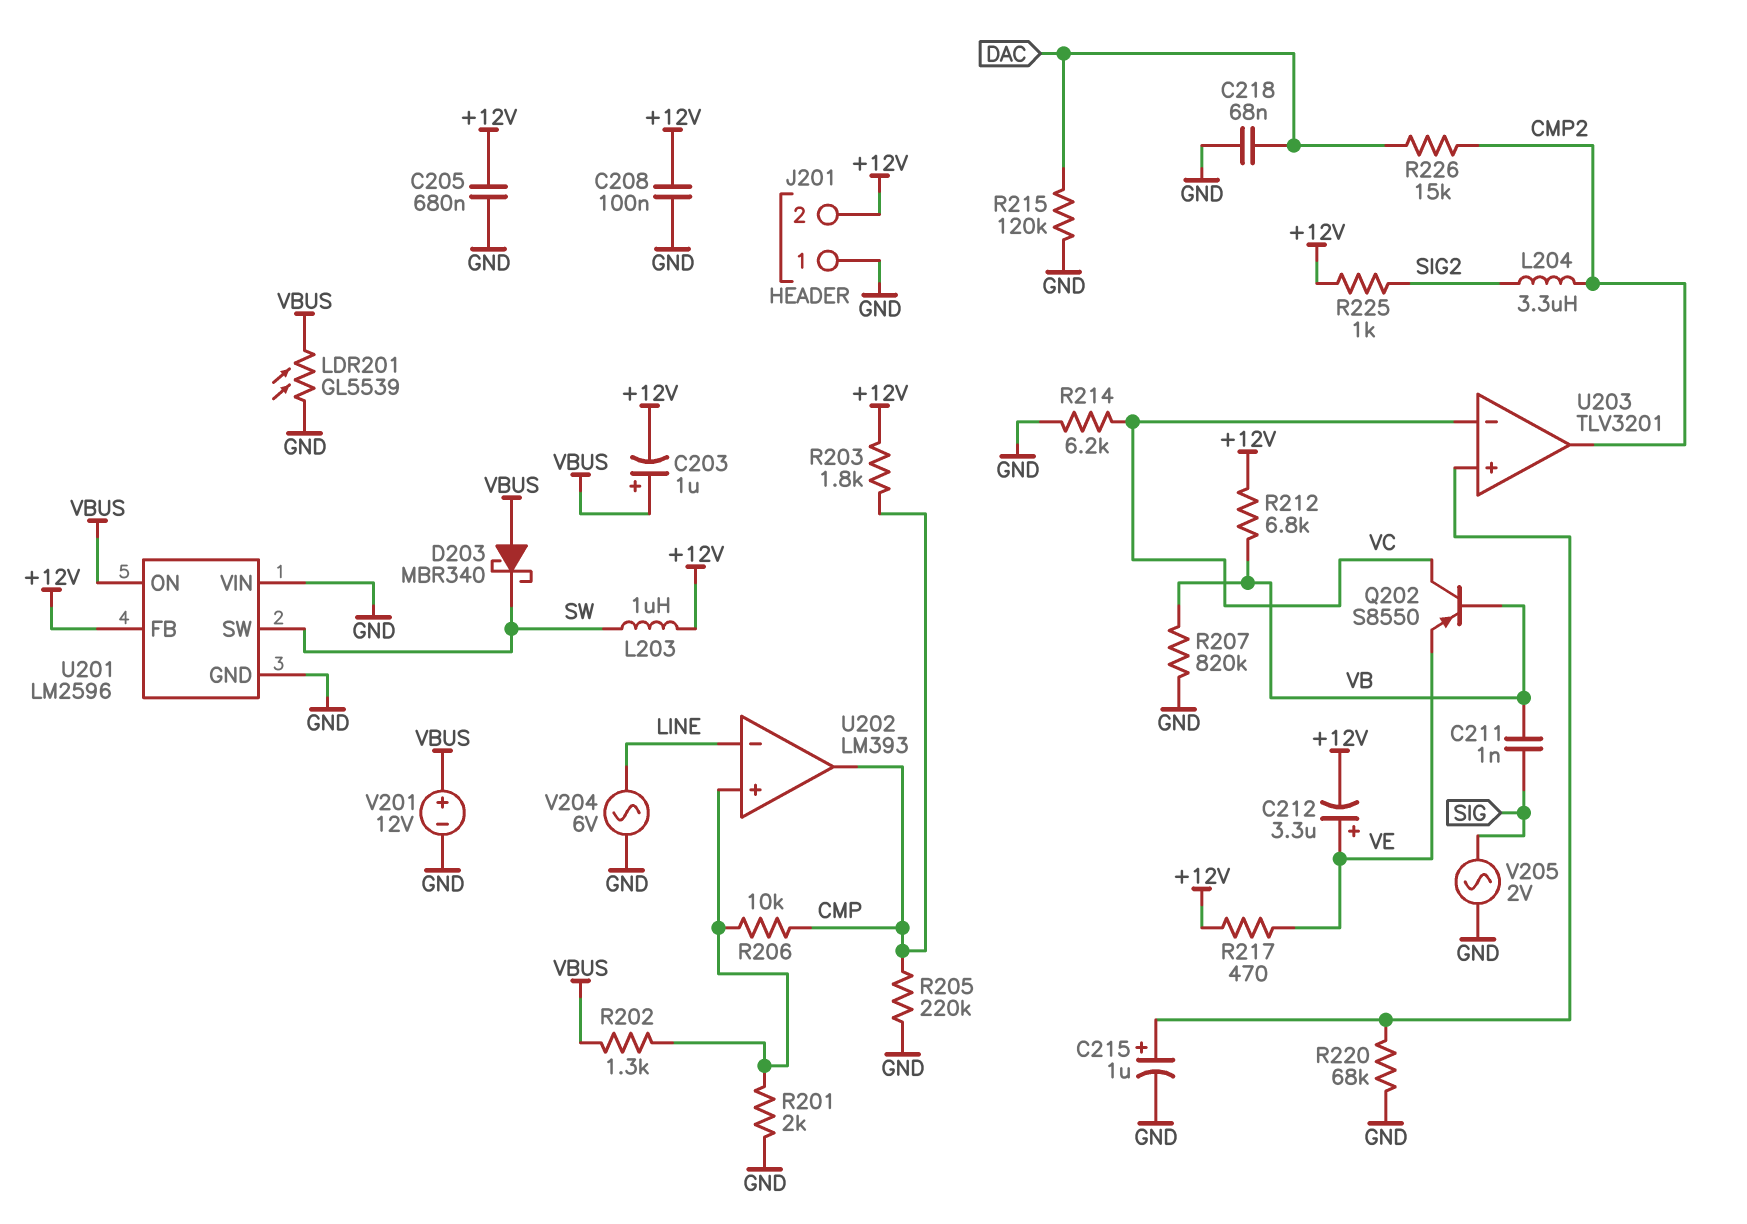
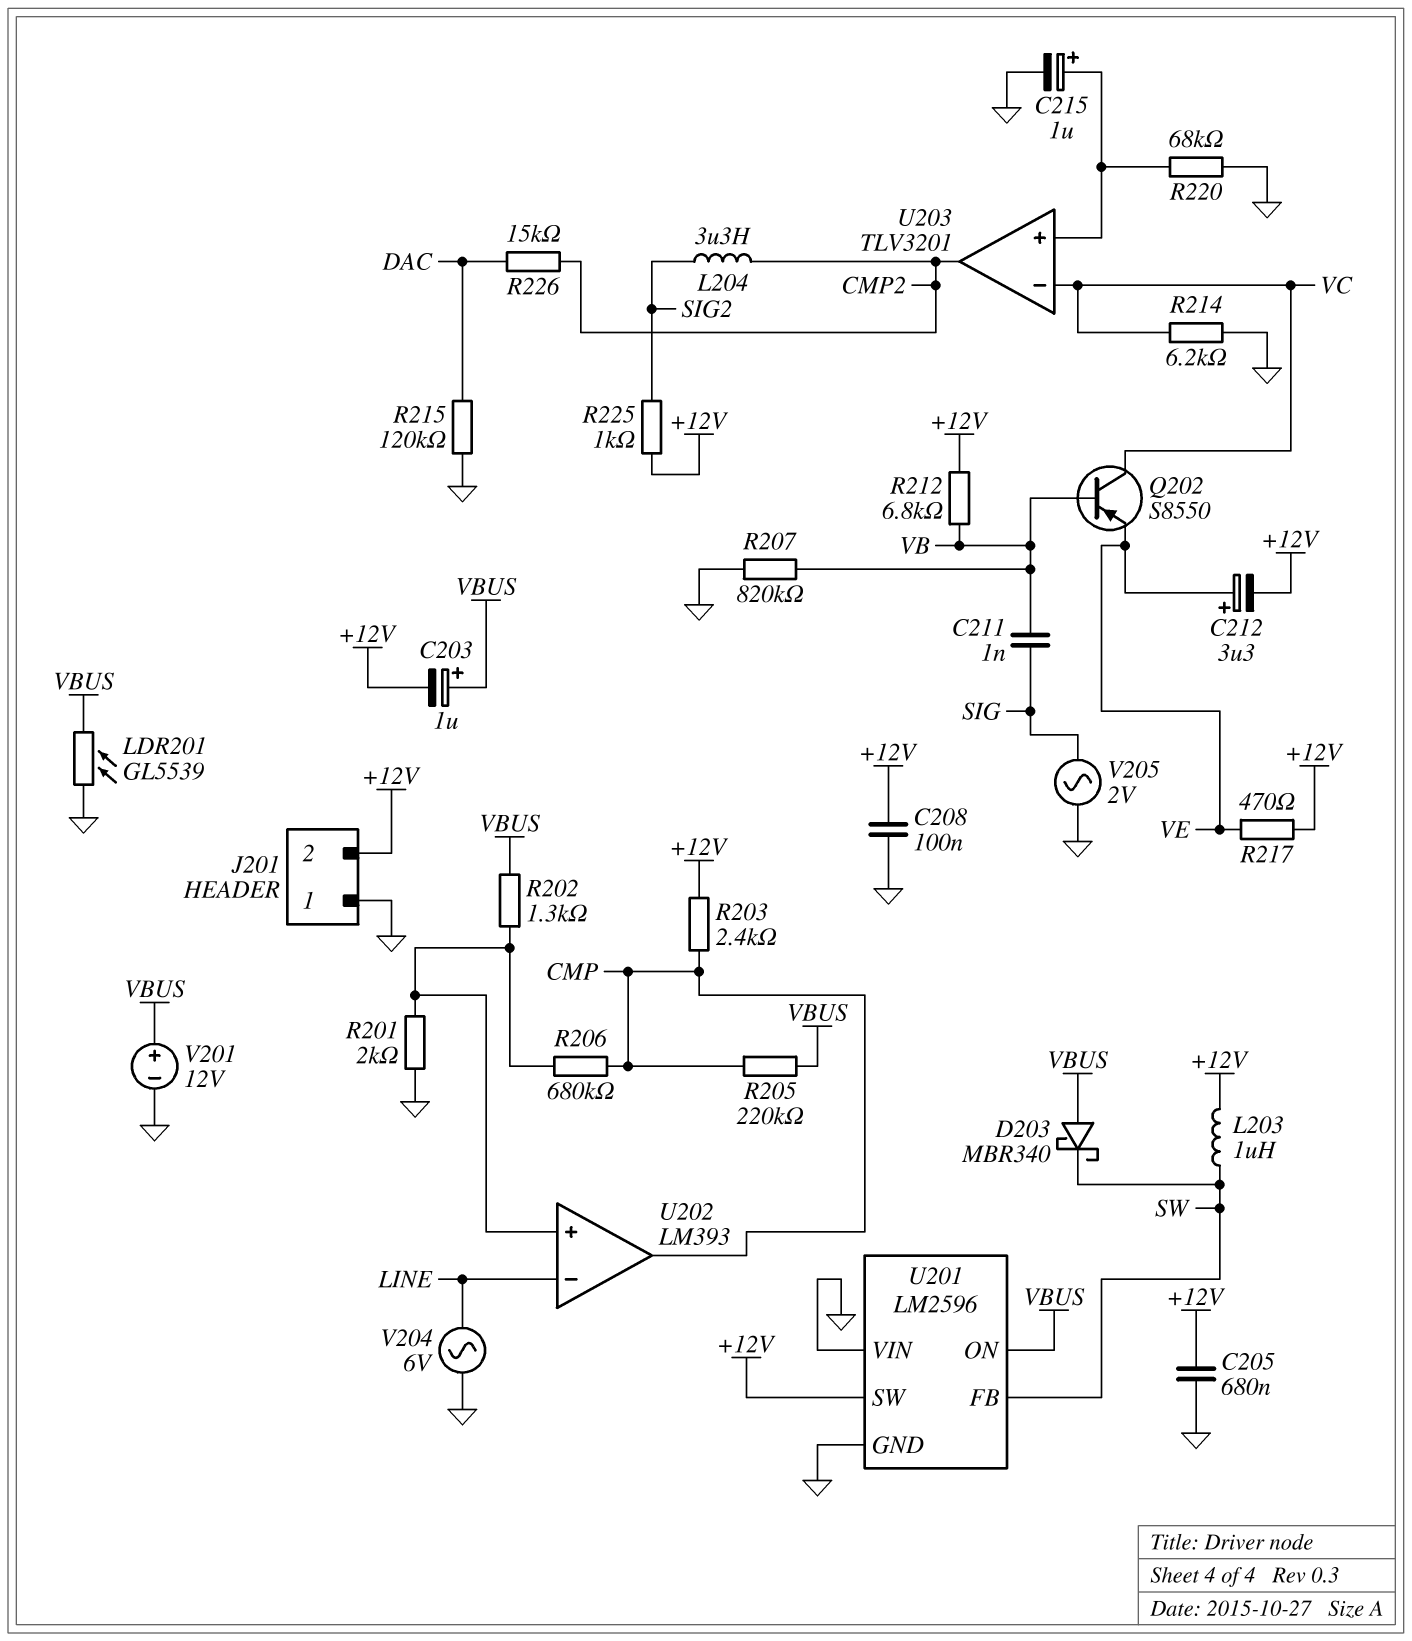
C218: 68nF (DAC, GND) -> none
R203: 1.8k (+12V, CMP) -> 2.4k (+12V, CMP)
R205: 220k (CMP, GND) -> 220k (CMP, VBUS)
R206: 10k (CMP, U202/in+) -> 680k (CMP, U202/in+)
U201 pin FB: +12V -> SW
U201 pin SW: SW -> +12V

